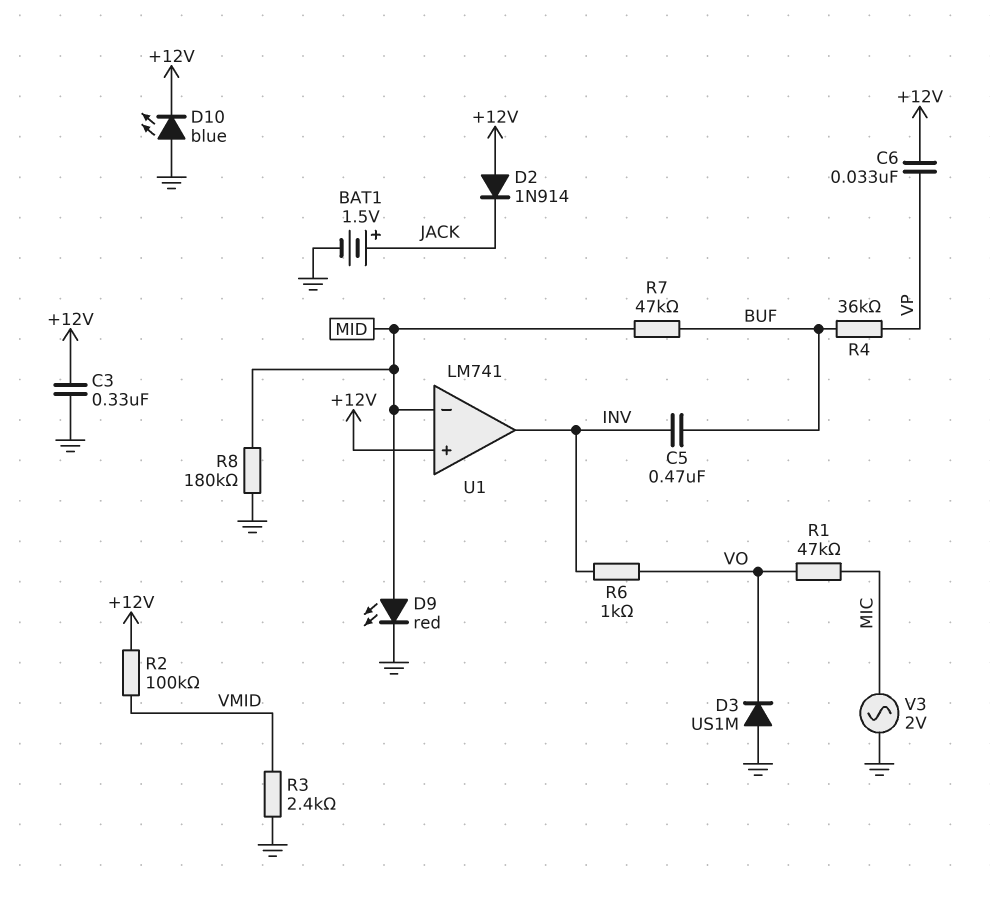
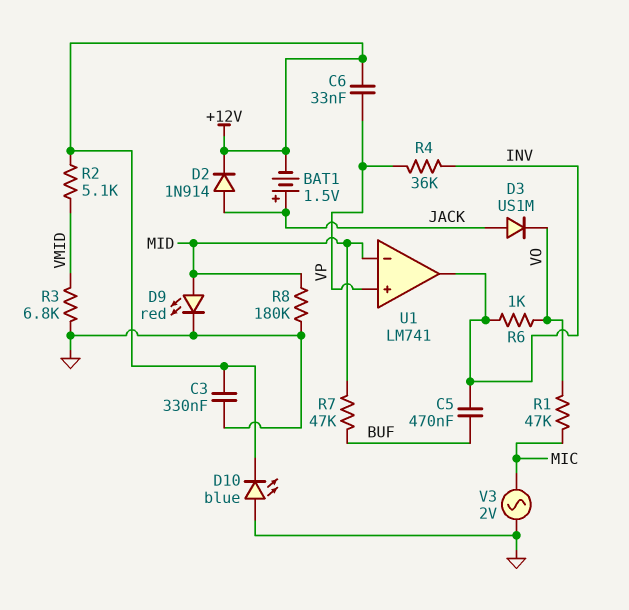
BAT1: 1.5V (plus JACK, minus GND) -> 1.5V (plus JACK, minus +12V)
D2: diode 1N914 (A +12V, K JACK) -> diode 1N914 (A JACK, K +12V)
D3: diode US1M (A GND, K VO) -> diode US1M (A JACK, K VO)
R2: 100k (+12V, VMID) -> 5.1k (+12V, VMID)
R3: 2.4k (GND, VMID) -> 6.8k (GND, VMID)
R4: 36k (BUF, VP) -> 36k (INV, VP)
U1 pin in+: +12V -> VP

